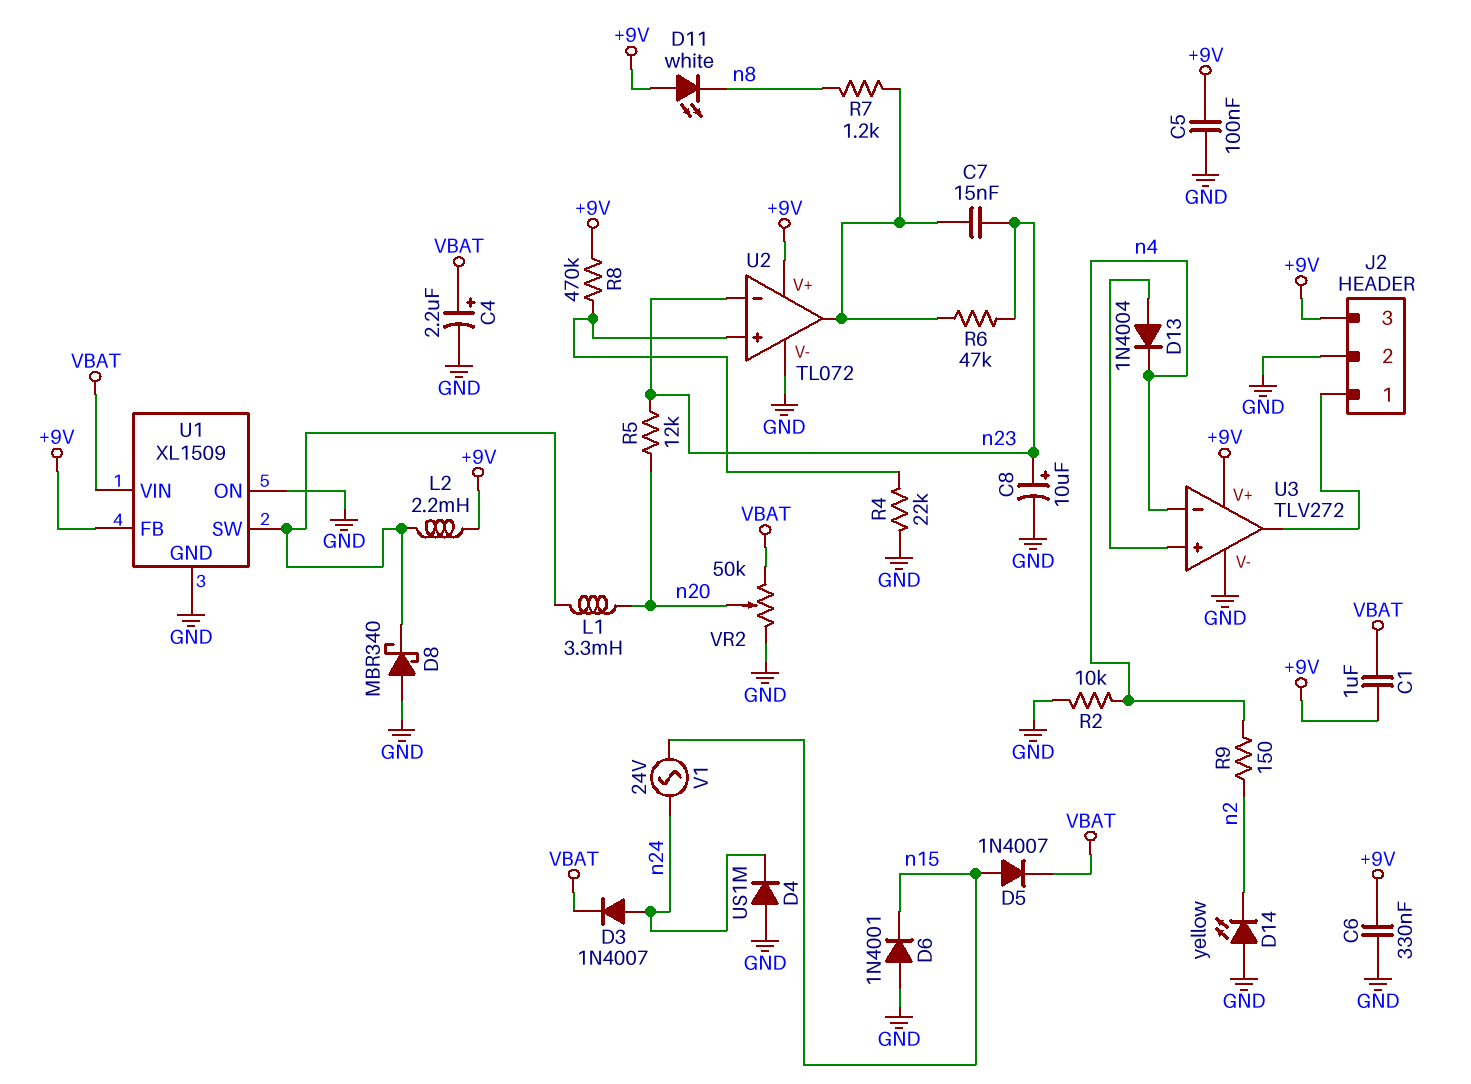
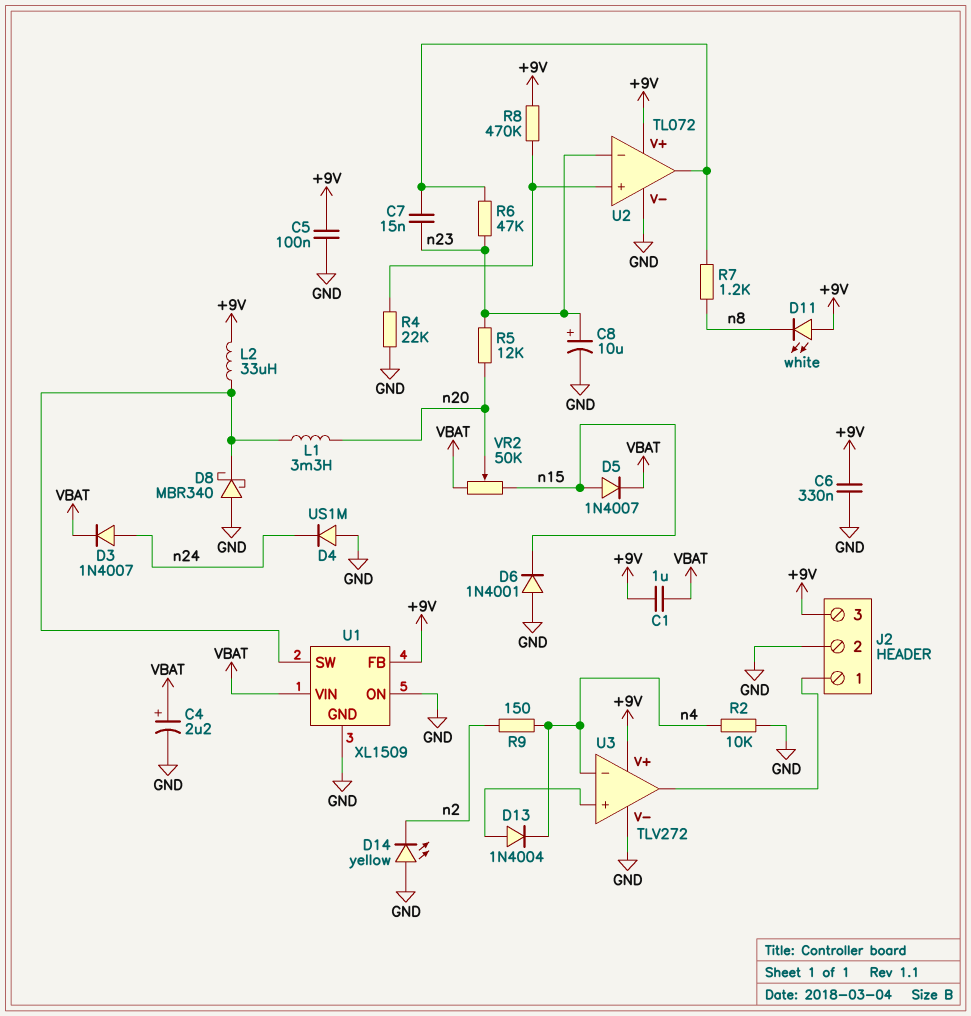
L2: 2.2mH (+9V, U1/SW) -> 33uH (+9V, U1/SW)
V1: AC 24V (n15, n24) -> none
VR2: 50k (GND, VBAT, wiper n20) -> 50k (VBAT, n15, wiper n20)

